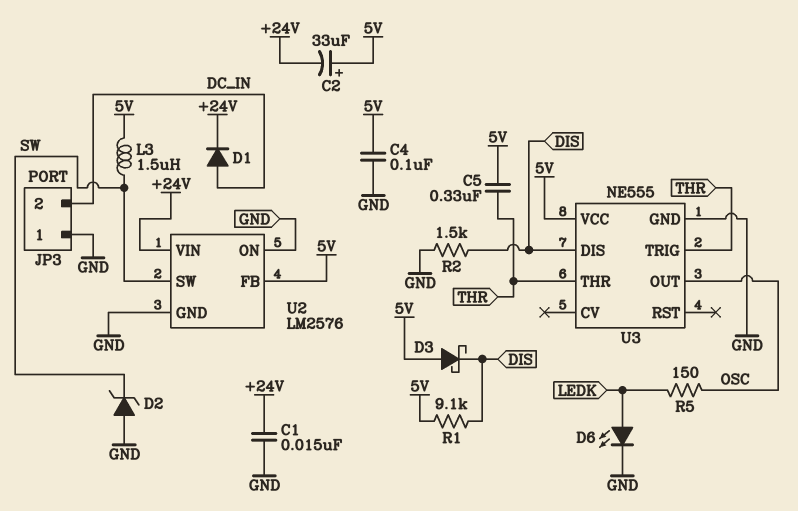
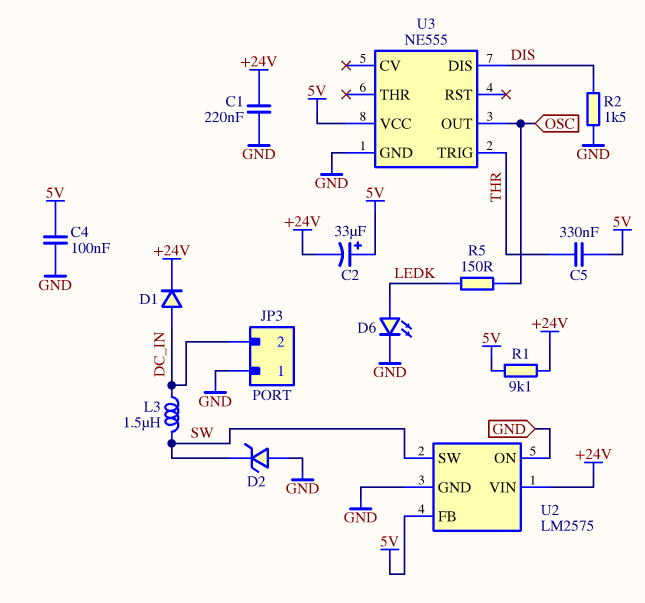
C1: 15nF (+24V, GND) -> 220nF (+24V, GND)
D3: schottky (A 5V, K DIS) -> none
L3: 1.5uH (5V, SW) -> 1.5uH (DC_IN, SW)
R1: 9.1k (5V, DIS) -> 9.1k (+24V, 5V)
U2: LM2576 -> LM2575
U3 pin THR: THR -> none

